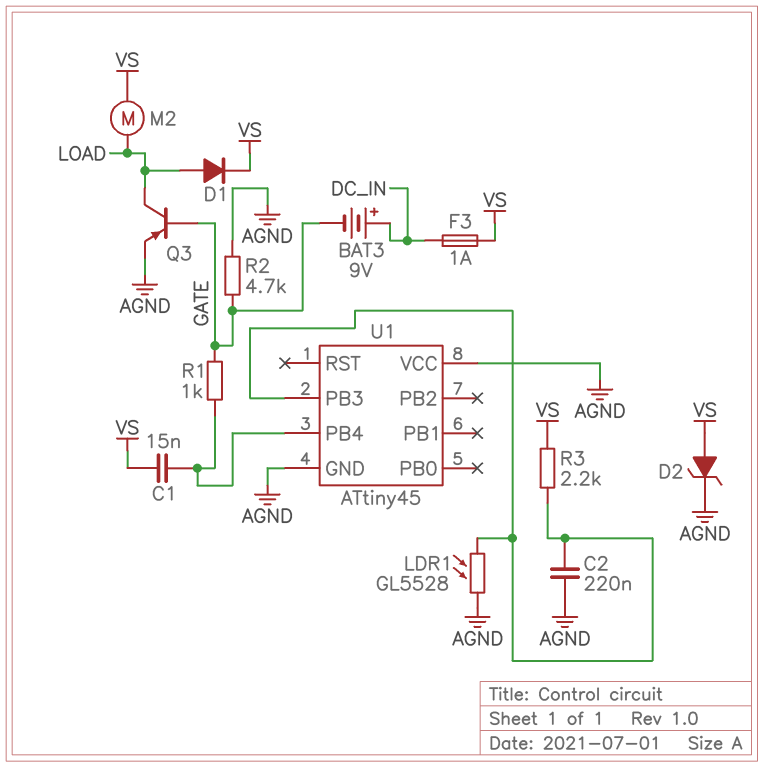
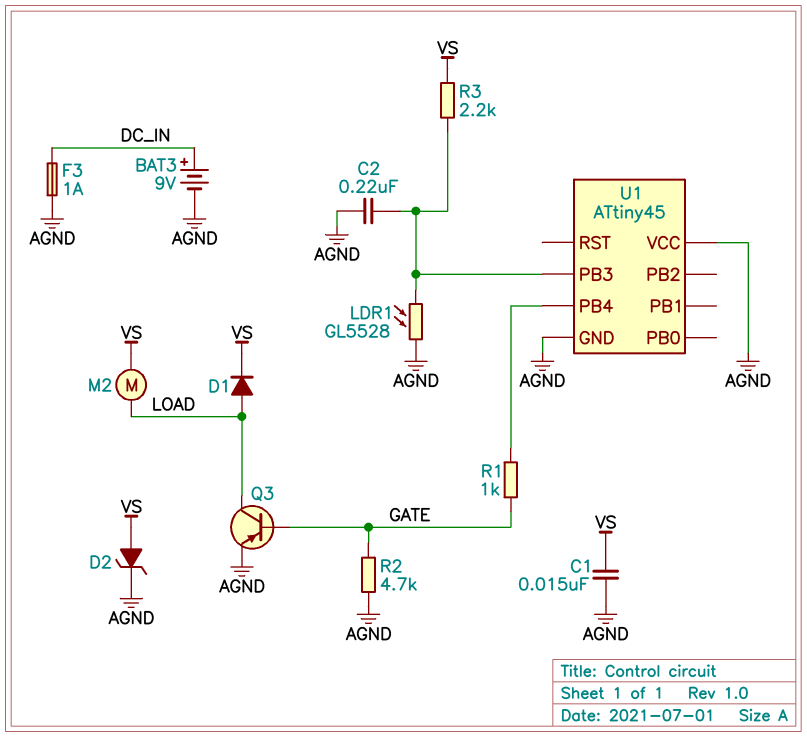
BAT3: 9V (plus DC_IN, minus GATE) -> 9V (plus DC_IN, minus AGND)
C1: 15nF (U1/PB4, VS) -> 15nF (AGND, VS)
F3: 1A (DC_IN, VS) -> 1A (AGND, DC_IN)

